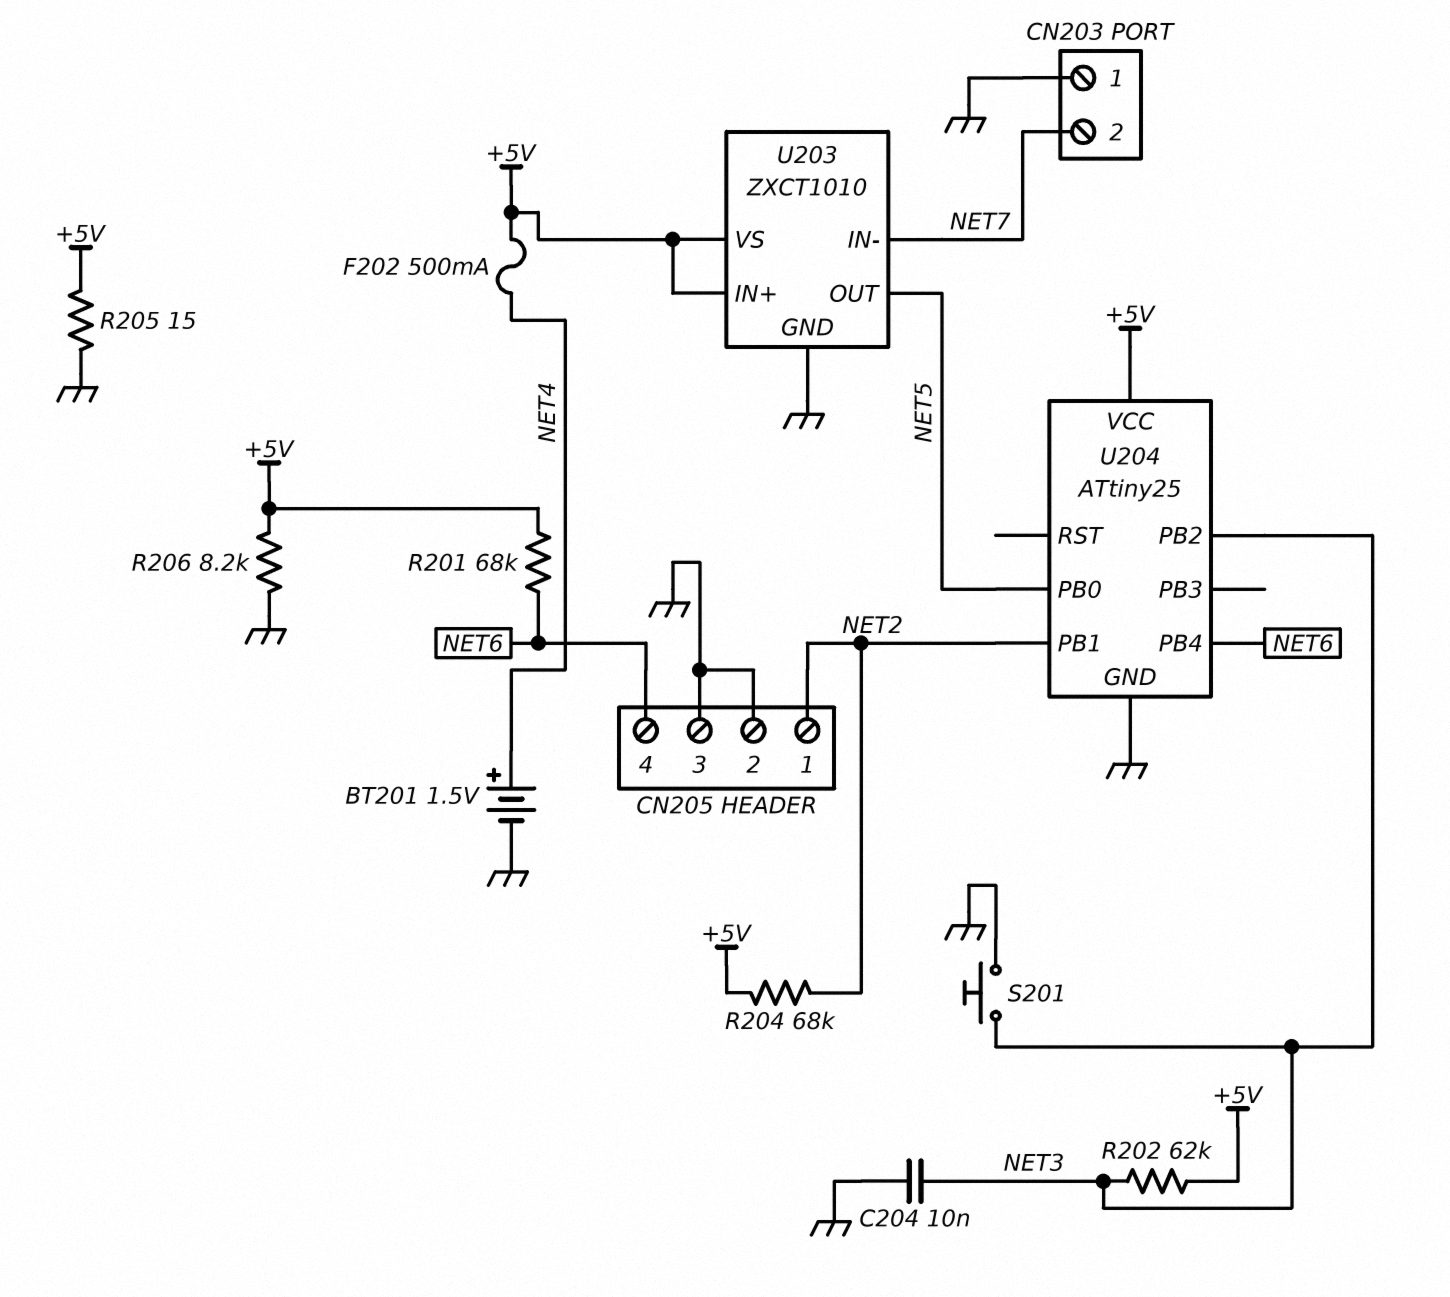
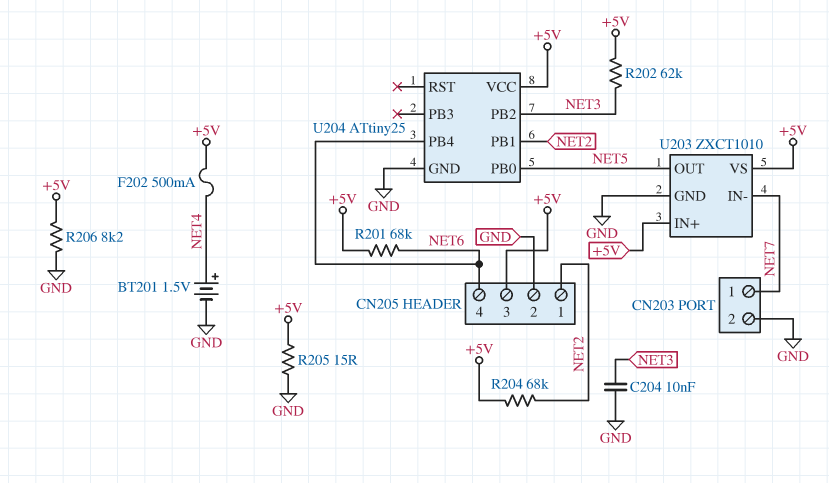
CN203 pin 1: GND -> NET7
CN203 pin 2: NET7 -> GND
CN205 pin 3: GND -> +5V
S201: button (GND, NET3) -> none

